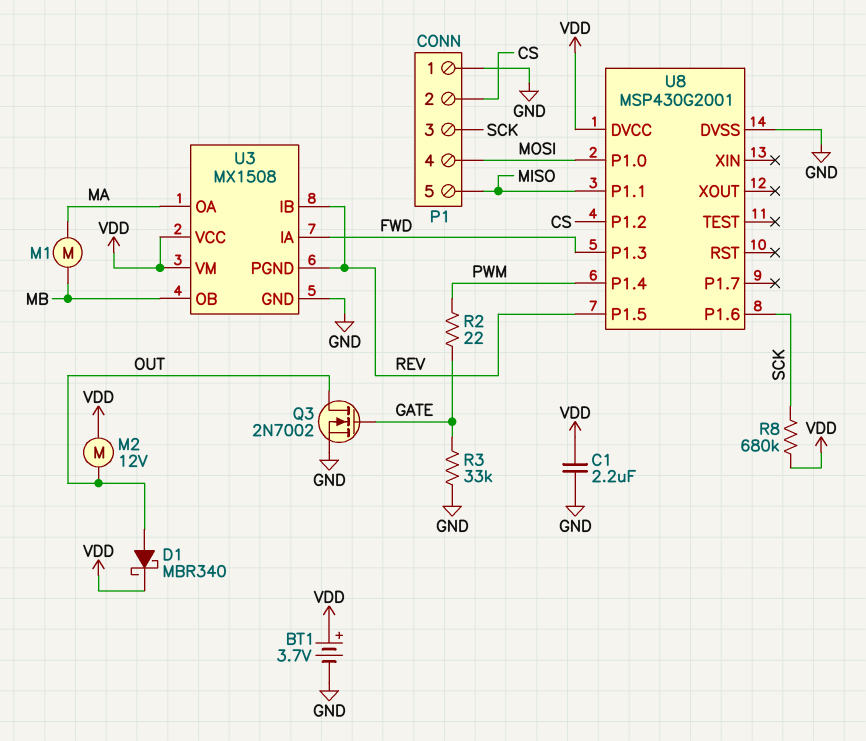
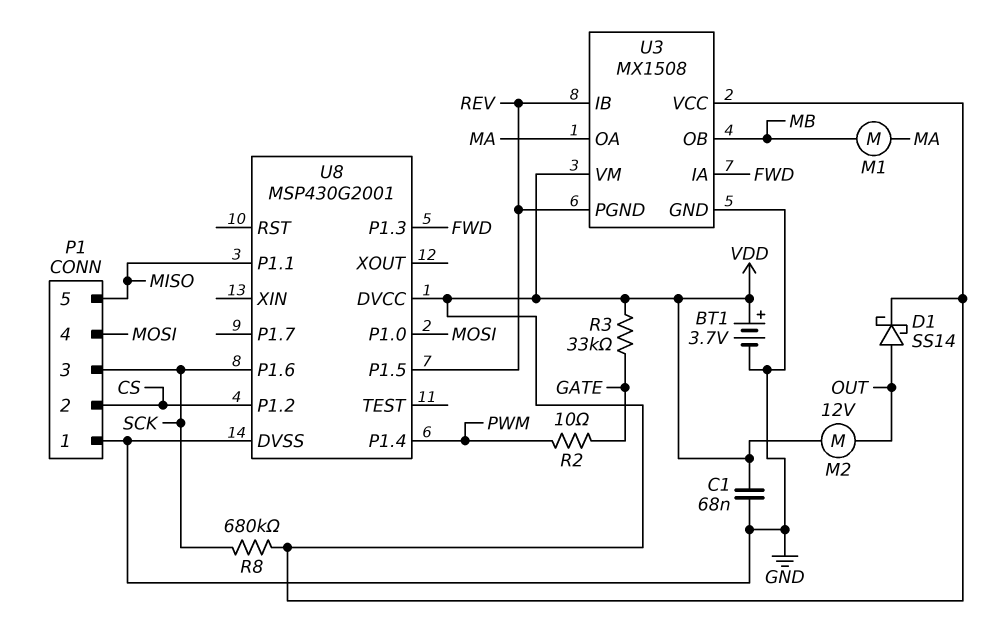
C1: 2.2uF (GND, VDD) -> 68nF (GND, VDD)
D1: schottky MBR340 (A OUT, K VDD) -> schottky SS14 (A OUT, K VDD)
Q3: NMOS 2N7002 (G GATE, D OUT, S GND) -> none
R2: 22 (GATE, PWM) -> 10 (GATE, PWM)
R3: 33k (GATE, GND) -> 33k (GATE, VDD)

